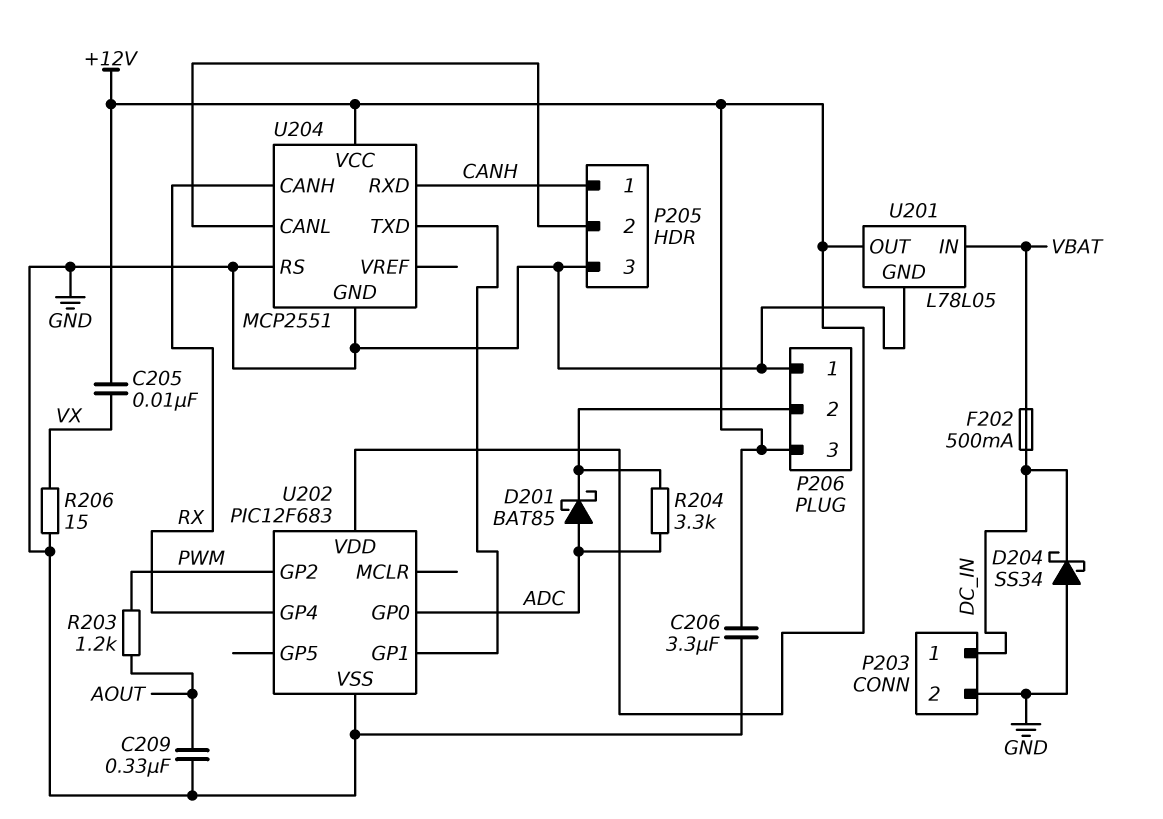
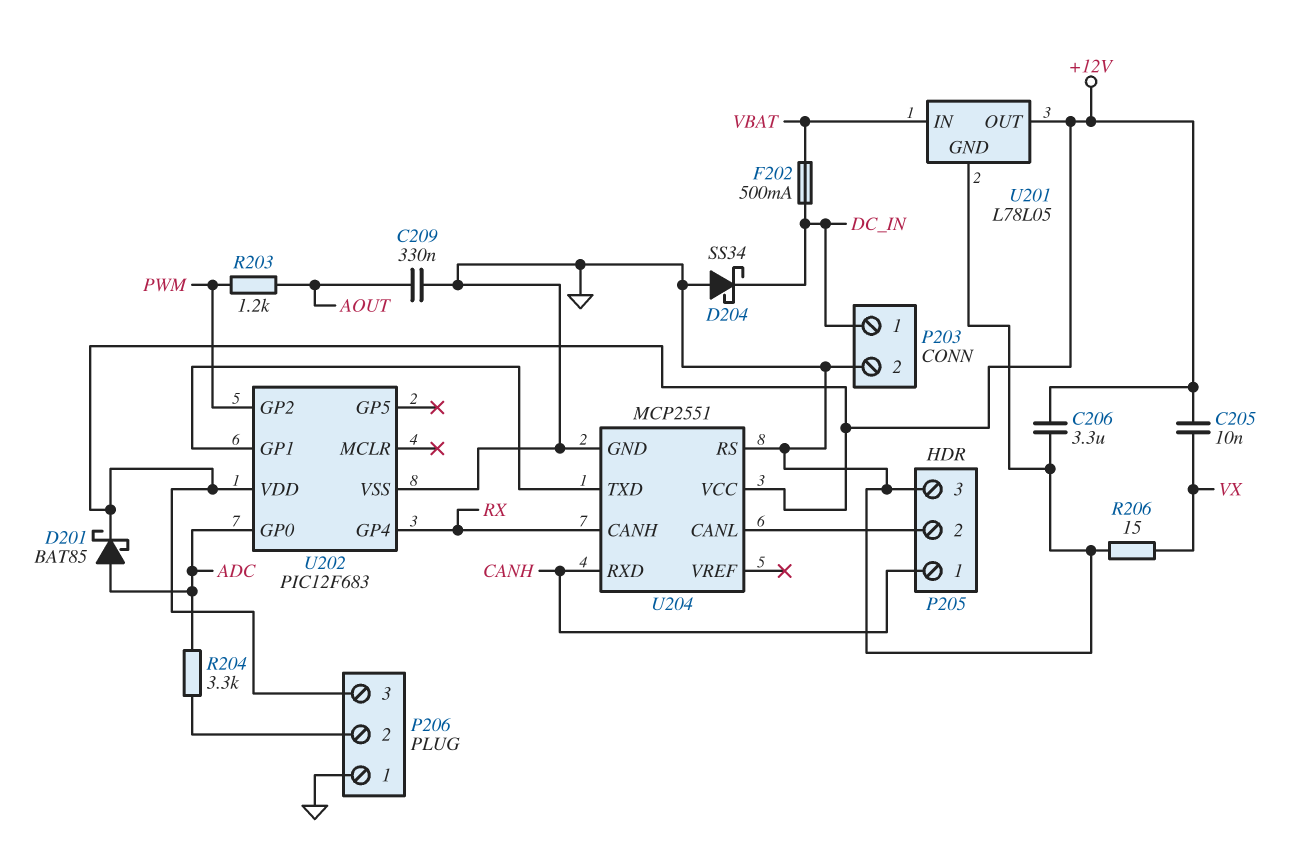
D201: schottky BAT85 (A ADC, K P206/2) -> schottky BAT85 (A ADC, K +12V)

